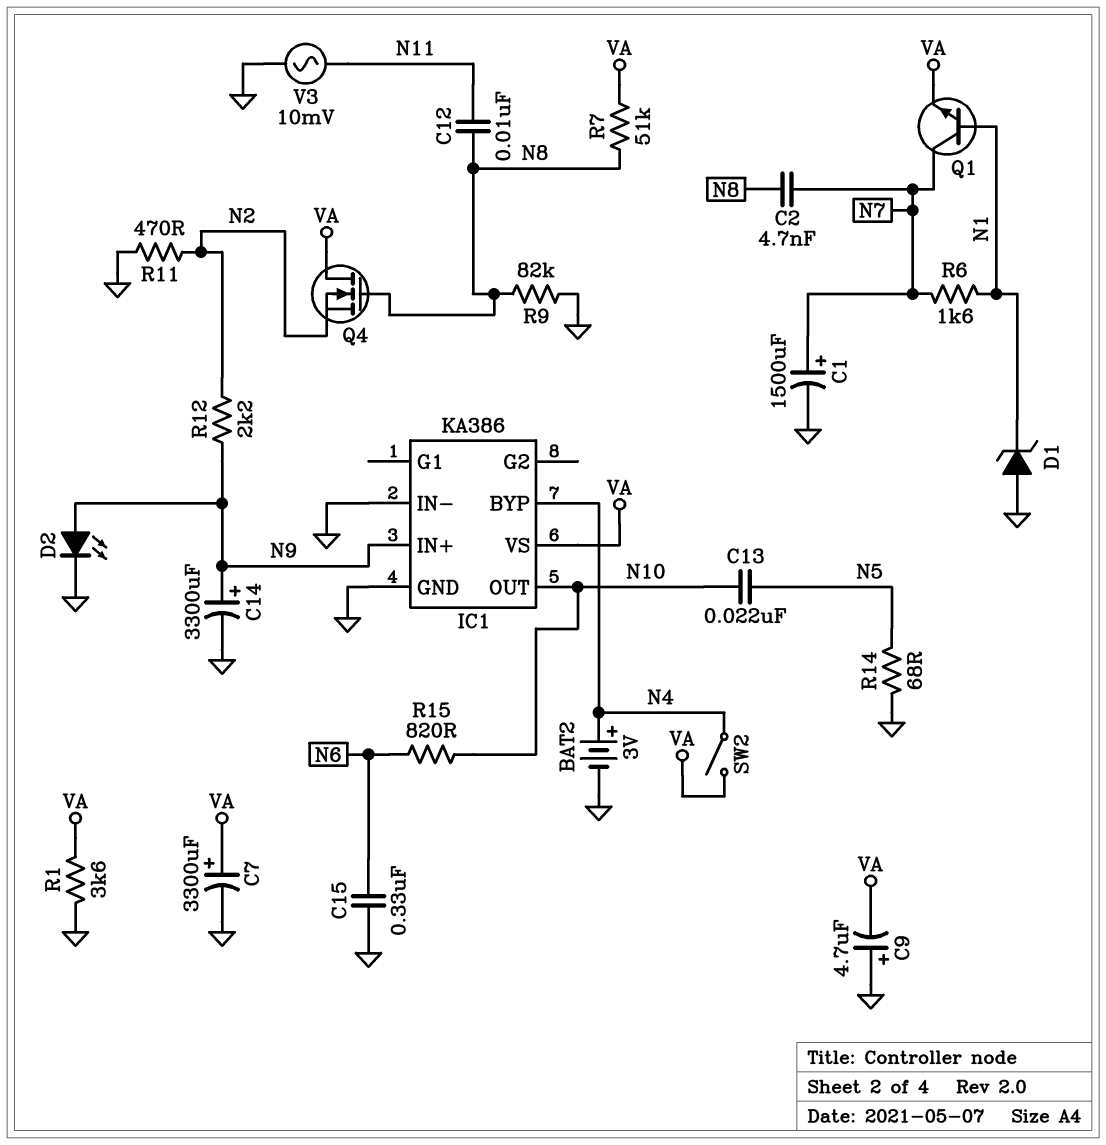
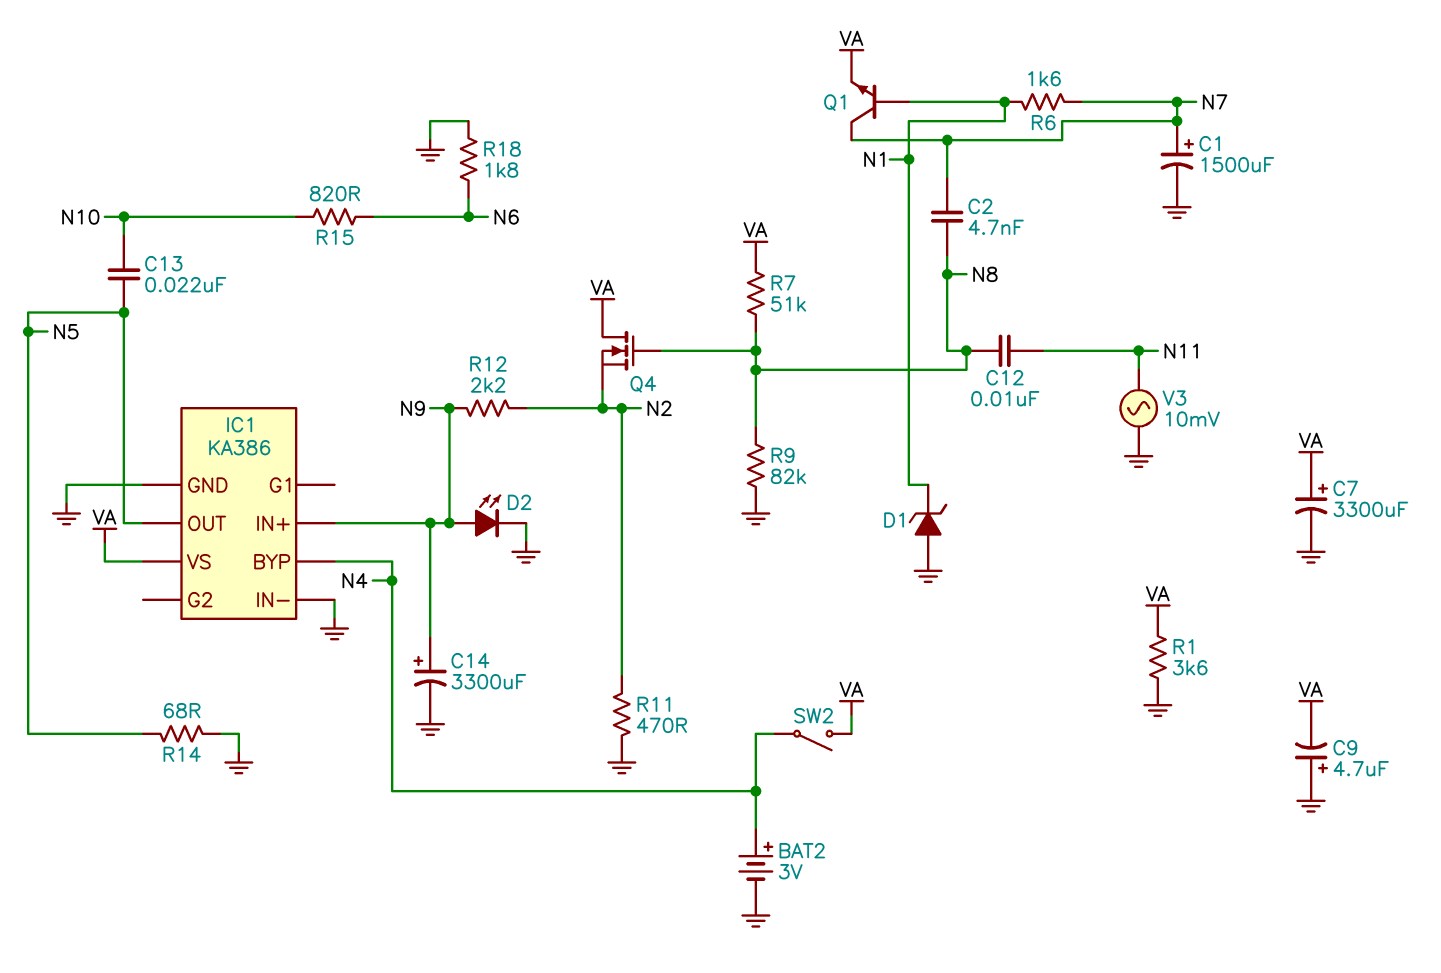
C15: 330nF (GND, N6) -> none
IC1 pin OUT: N10 -> N5
R18: none -> 1.8k (GND, N6)

